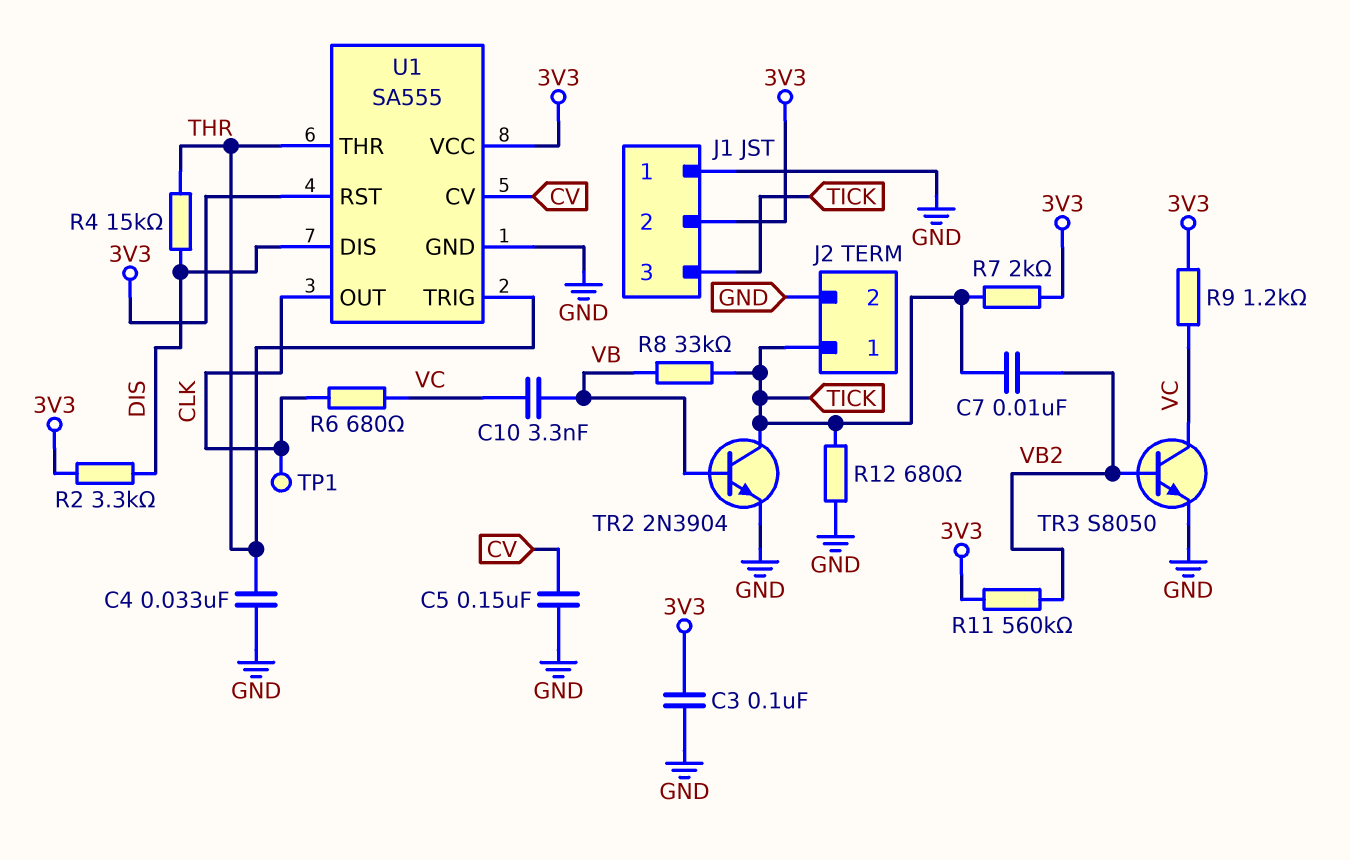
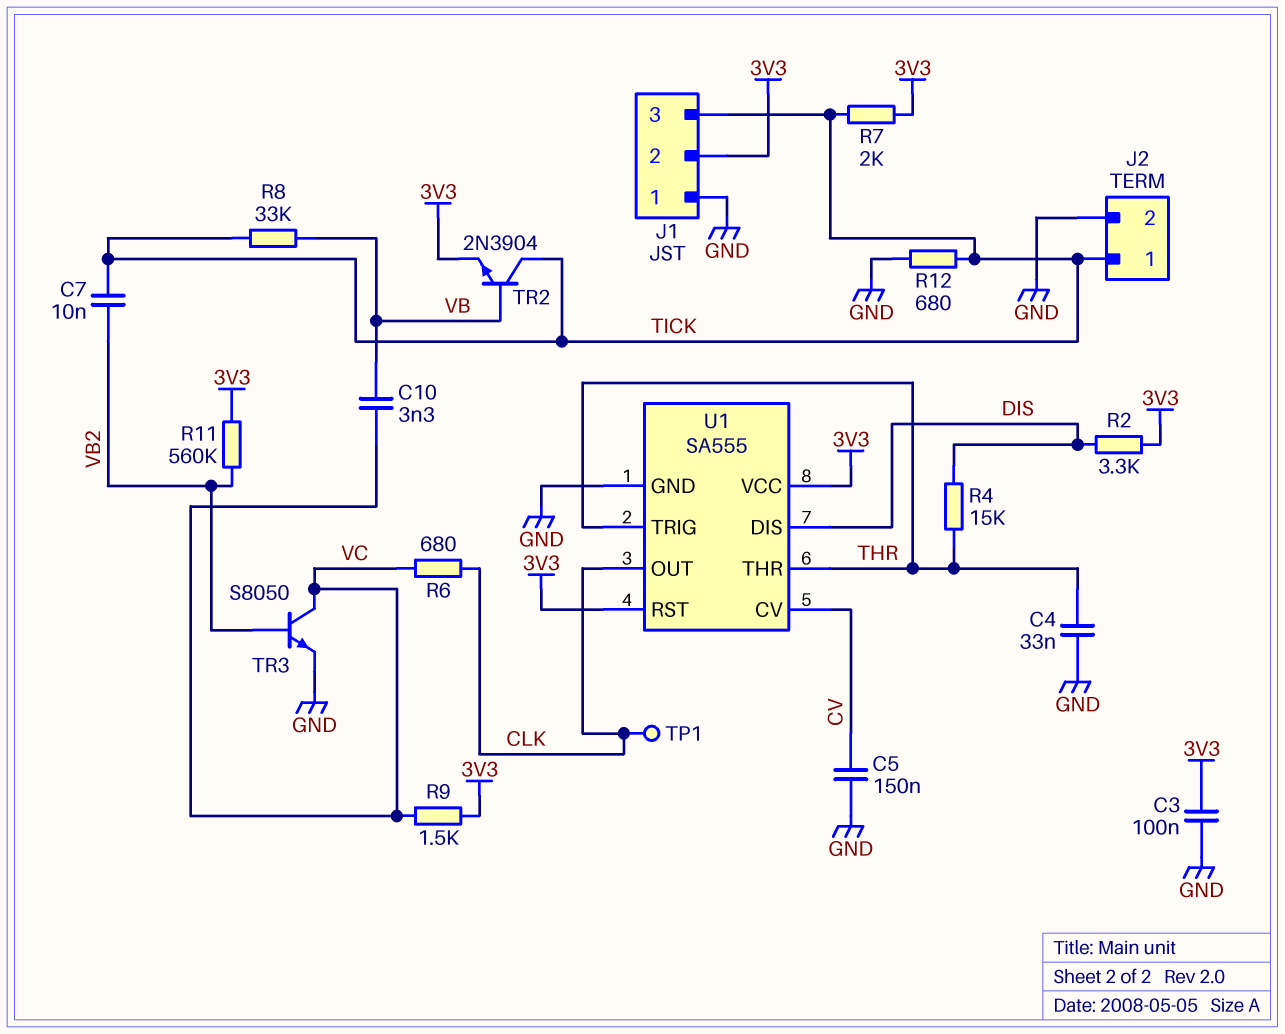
R9: 1.2k (3V3, VC) -> 1.5k (3V3, VC)
TR2: NPN 2N3904 (B VB, C TICK, E GND) -> NPN 2N3904 (B VB, C TICK, E 3V3)

